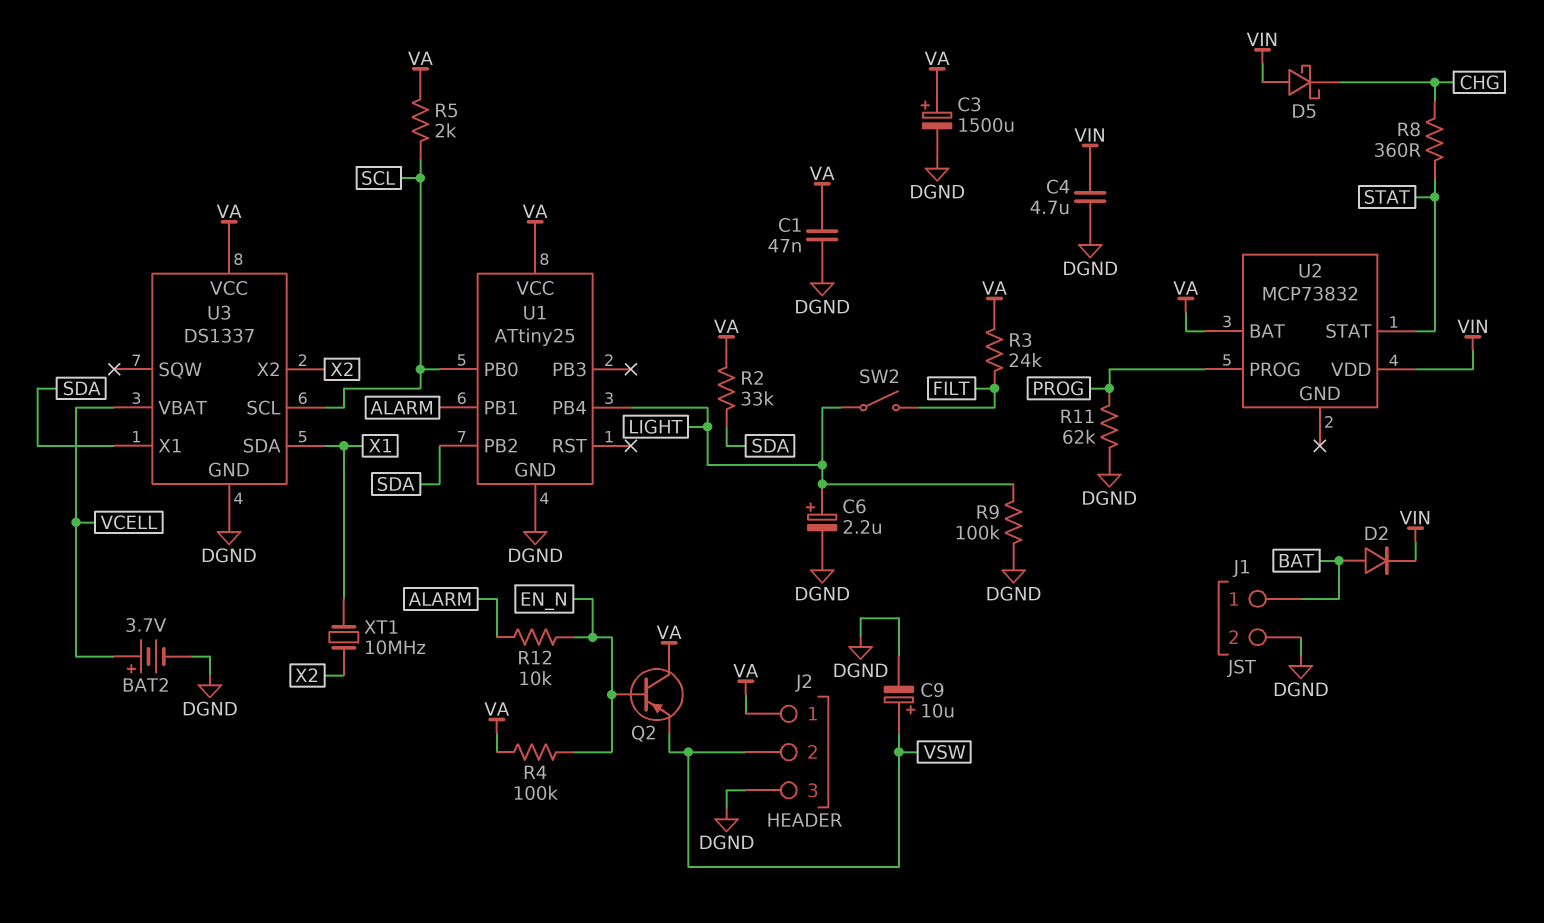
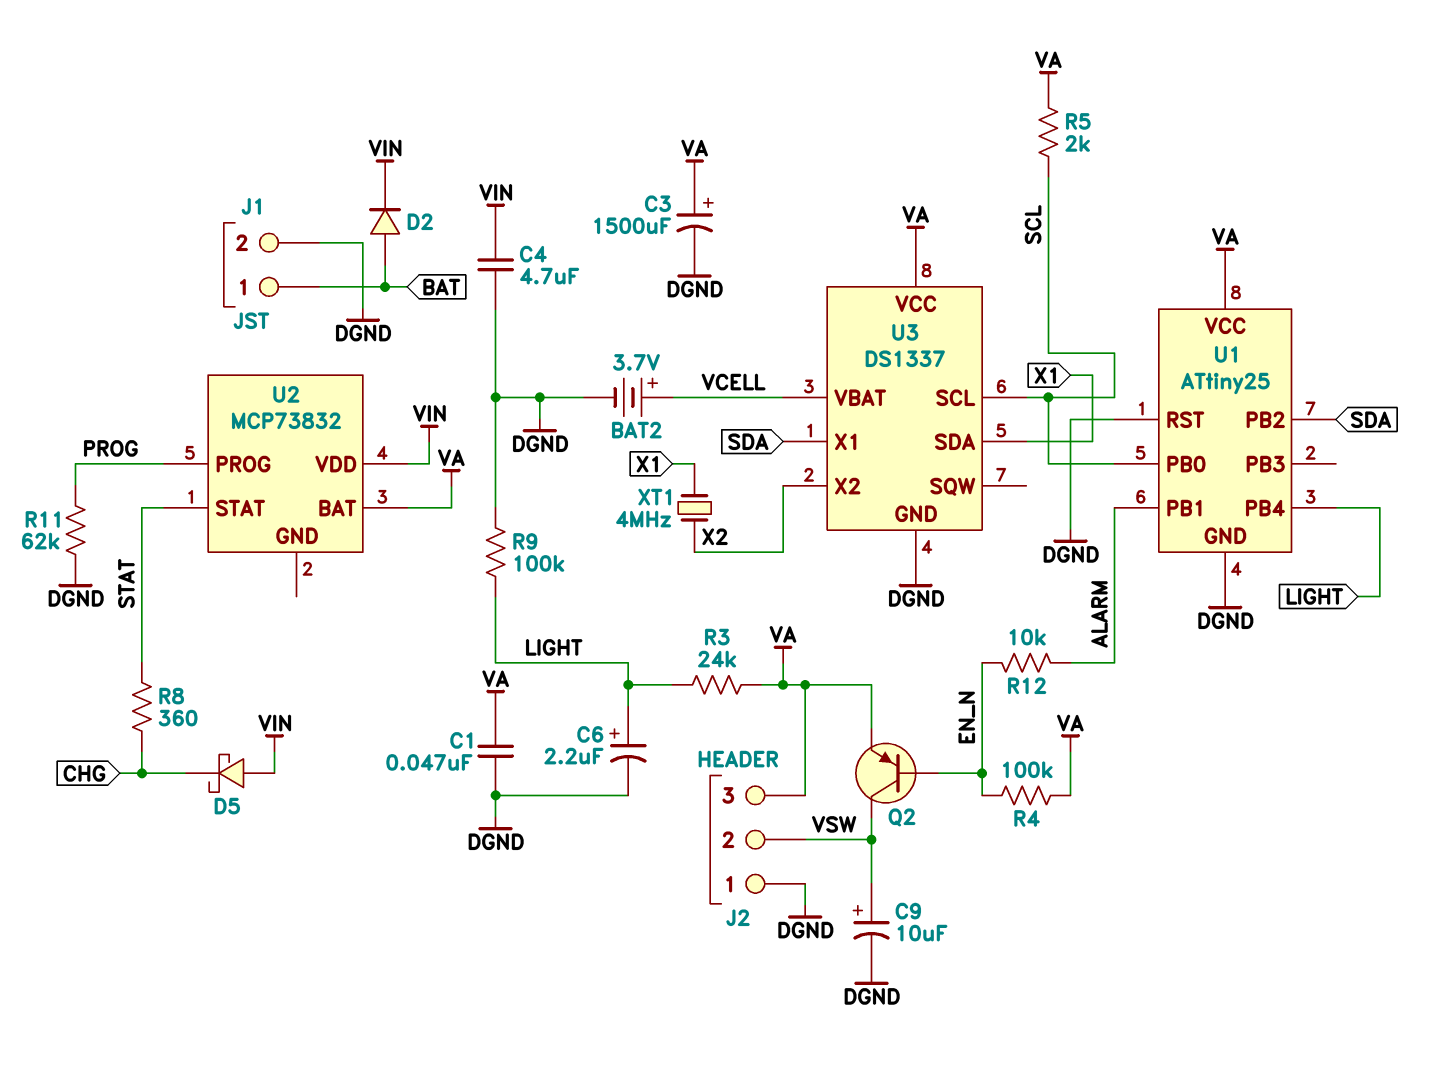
J2 pin 1: VA -> DGND
J2 pin 3: DGND -> VA
Q2: PNP (B EN_N, C VA, E VSW) -> PNP (B EN_N, C VSW, E VA)
R2: 33k (SDA, VA) -> none
R3: 24k (FILT, VA) -> 24k (LIGHT, VA)
SW2: switch (FILT, LIGHT) -> none
U1 pin RST: none -> DGND
XT1: 10MHz (X1, X2) -> 4MHz (X1, X2)

